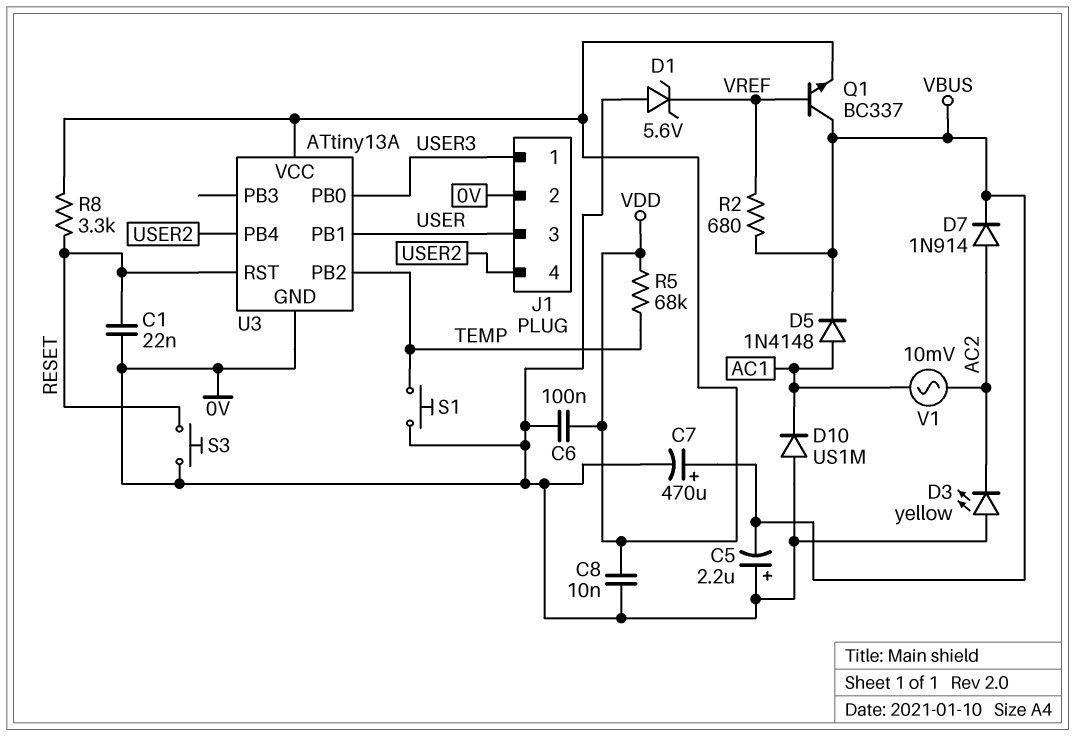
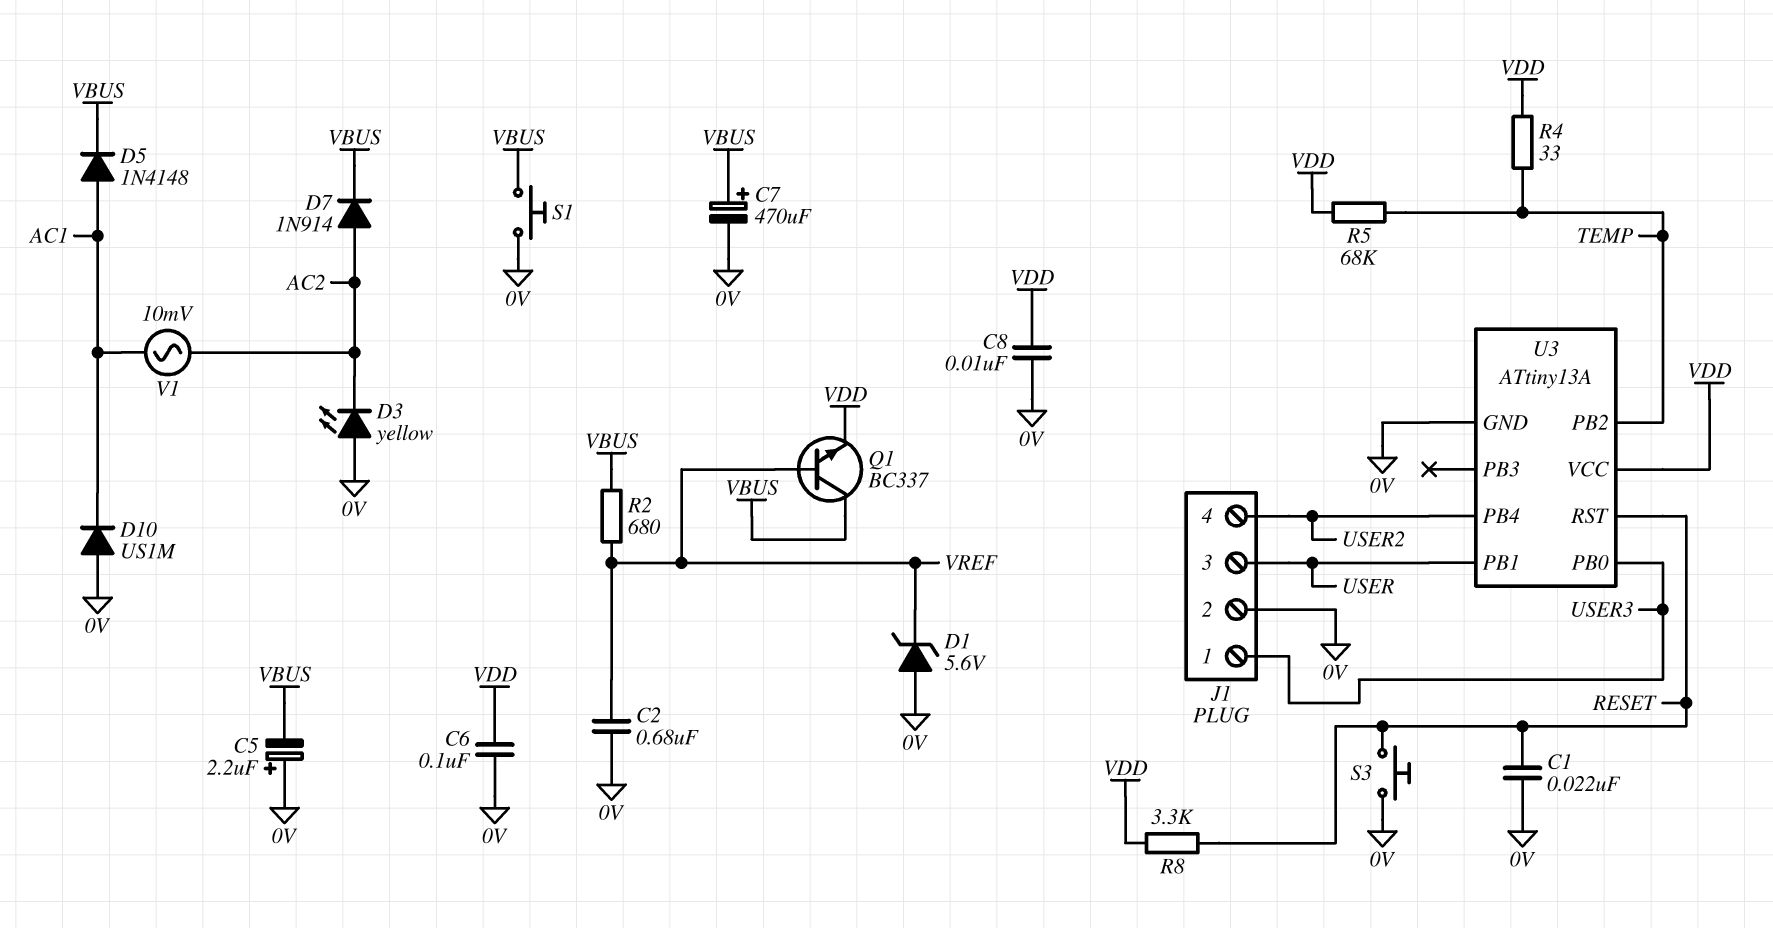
C2: none -> 680nF (0V, VREF)
R4: none -> 33 (TEMP, VDD)
S1: button (0V, TEMP) -> button (0V, VBUS)

